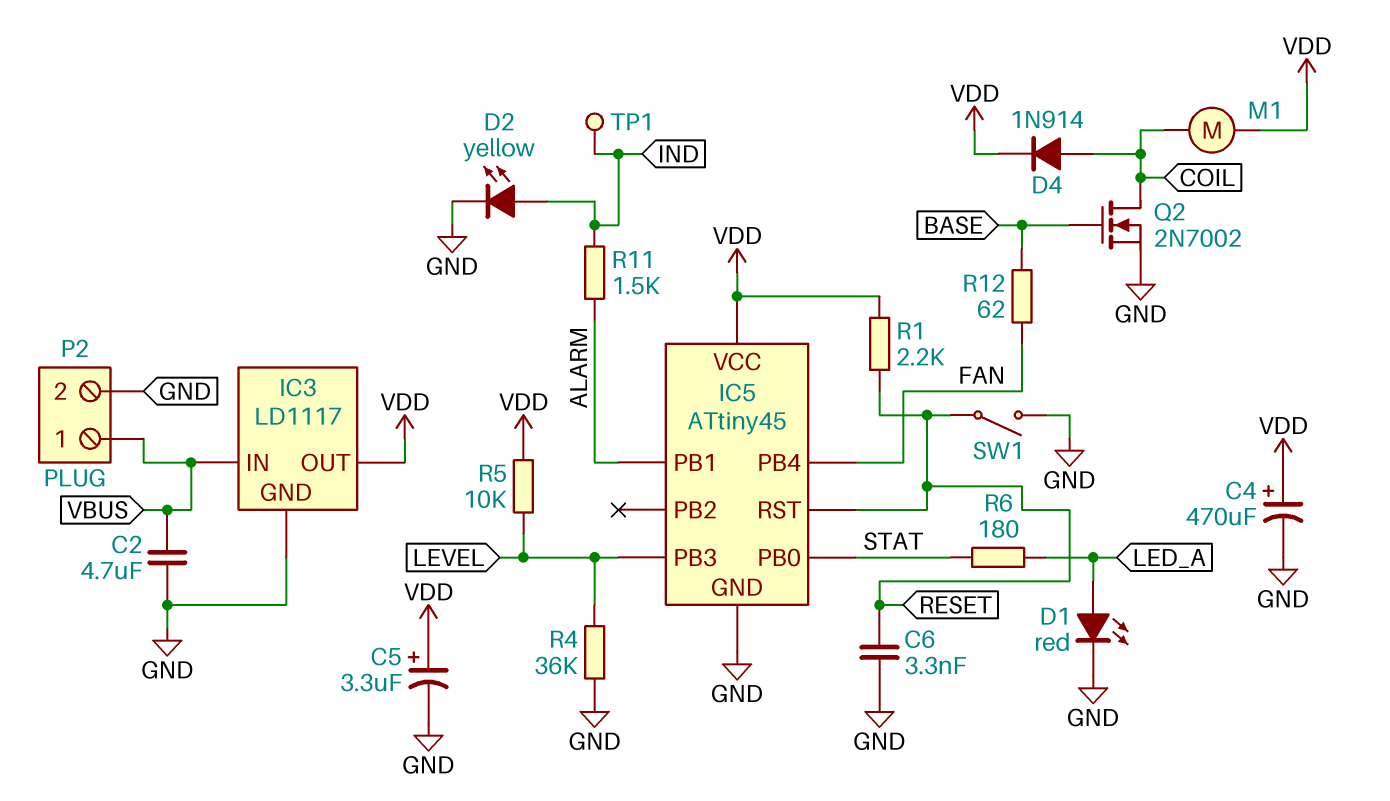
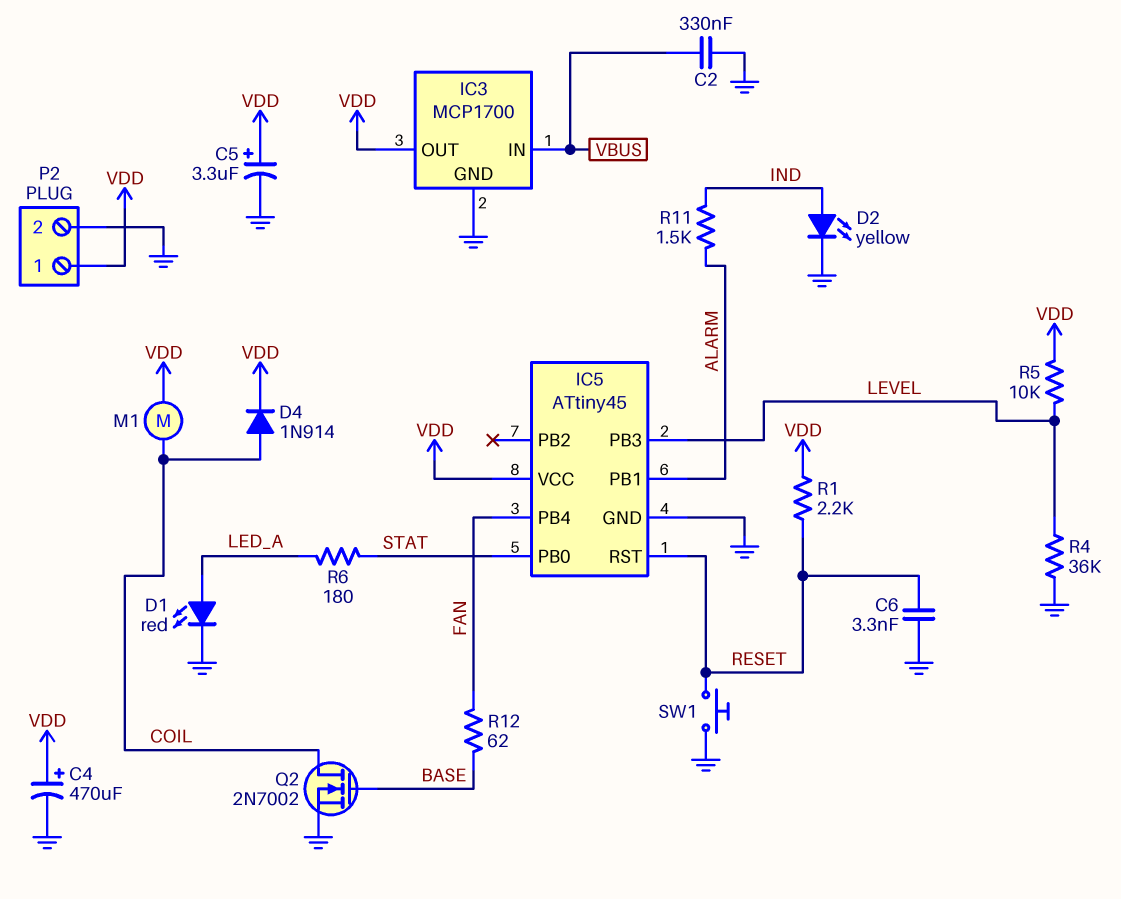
C2: 4.7uF (GND, VBUS) -> 330nF (GND, VBUS)
IC3: LD1117 -> MCP1700
P2 pin 1: VBUS -> VDD
SW1: switch (GND, RESET) -> button (GND, RESET)
TP1: test point (IND) -> none

